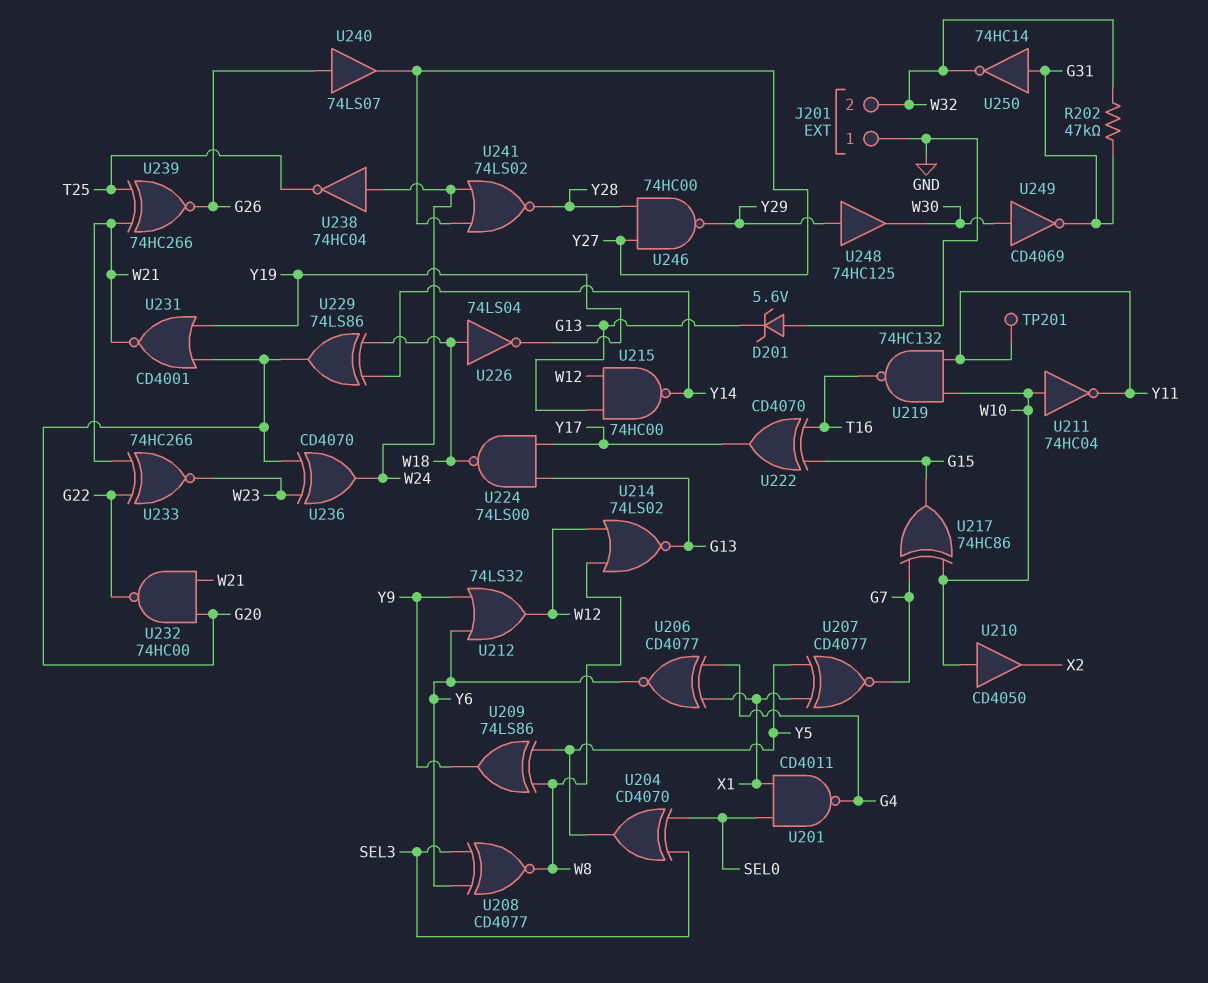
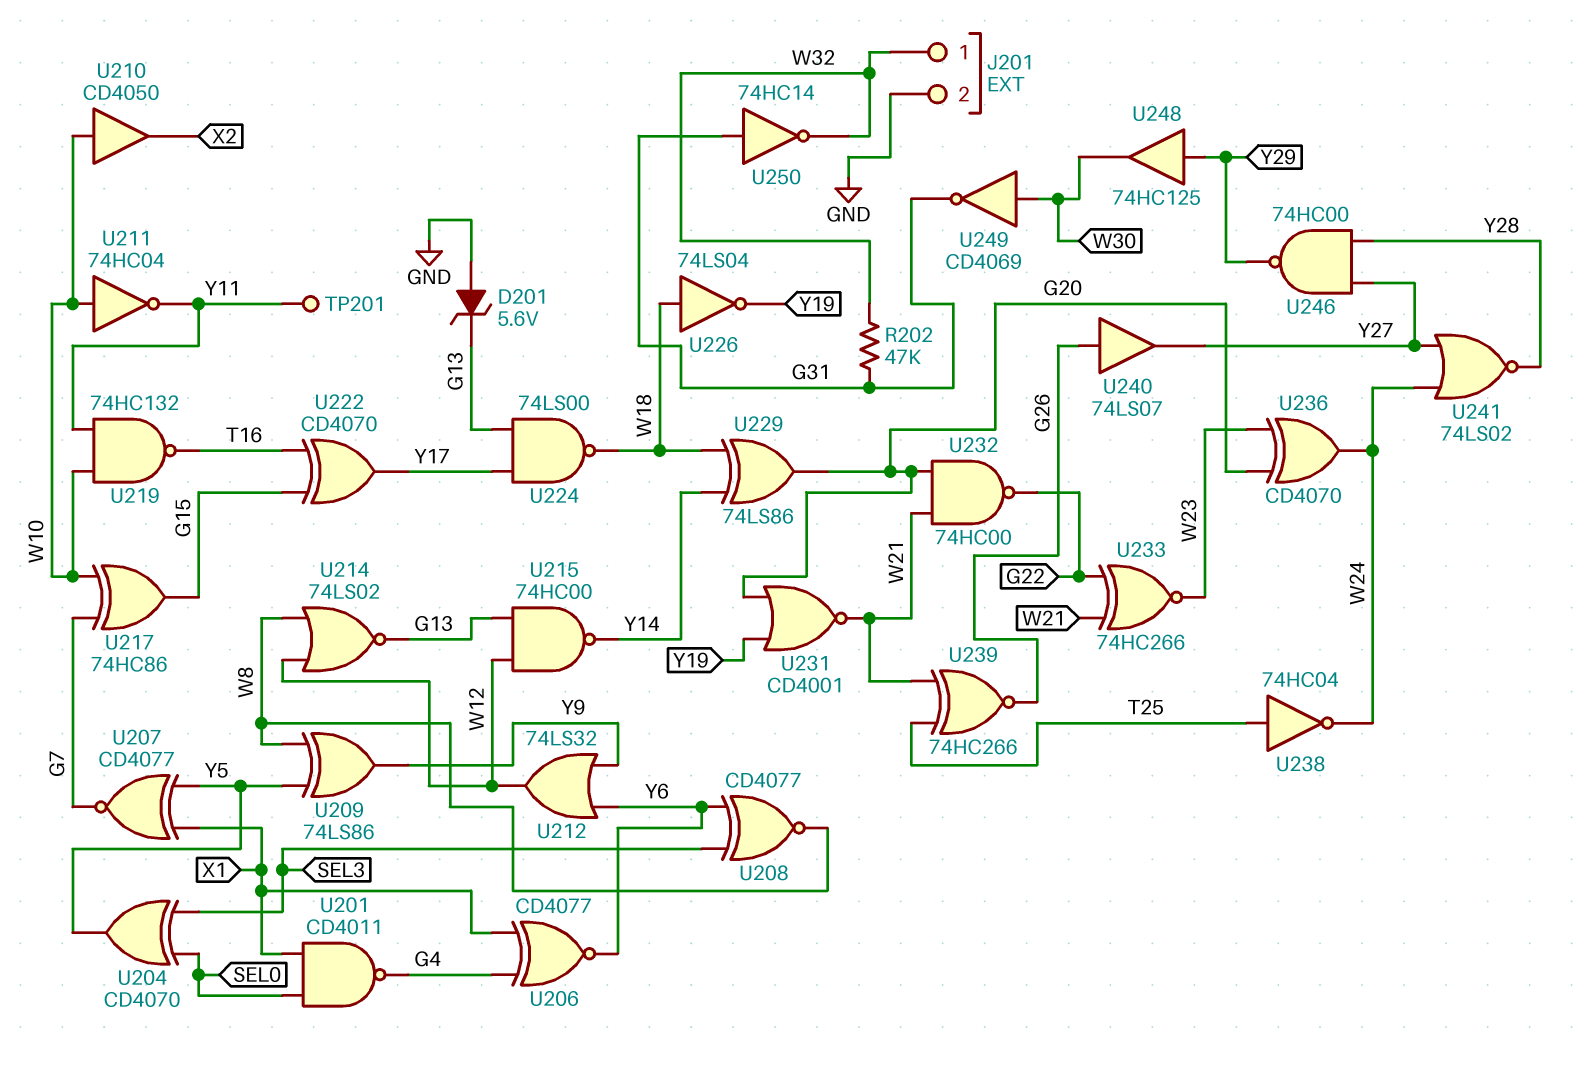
J201 pin 1: GND -> W32
J201 pin 2: W32 -> GND
U238: NOT 74HC04 (in W24, out T25) -> NOT 74HC04 (in T25, out W24)

